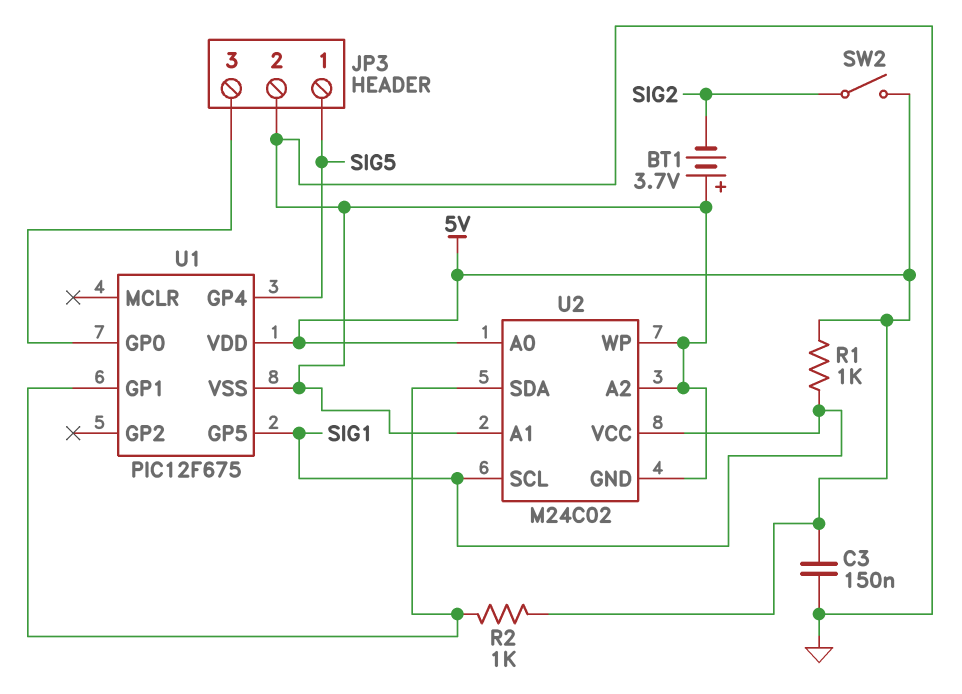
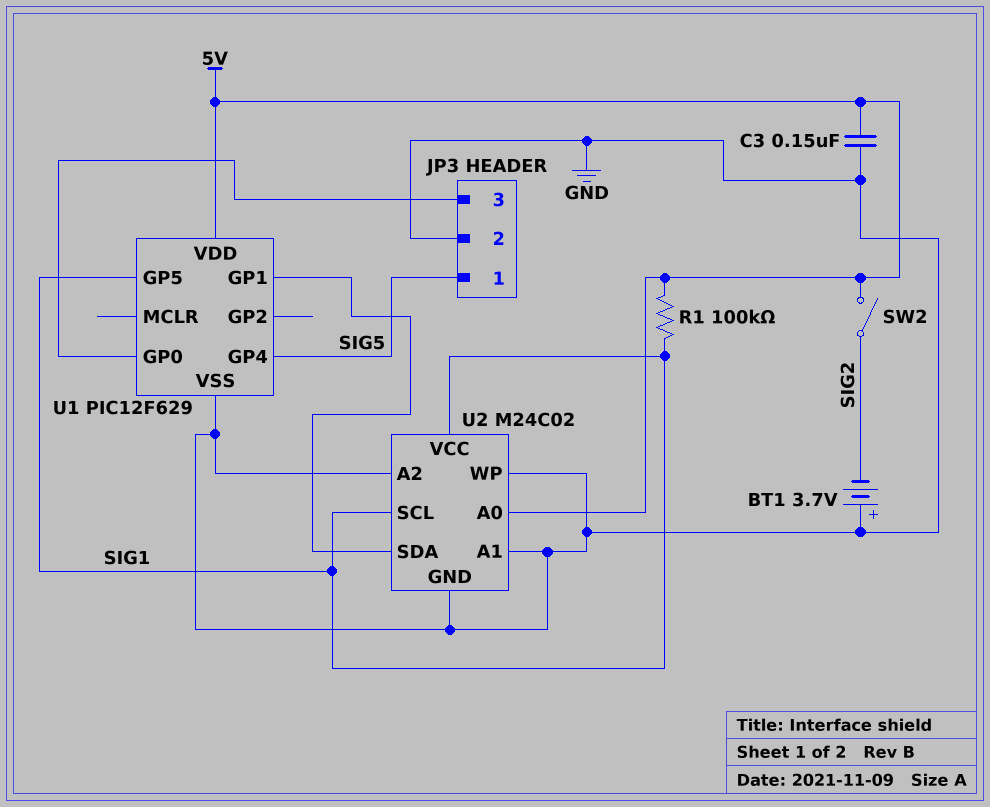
R1: 1k (5V, SIG1) -> 100k (5V, SIG1)
R2: 1k (5V, U1/GP1) -> none
U1: PIC12F675 -> PIC12F629

